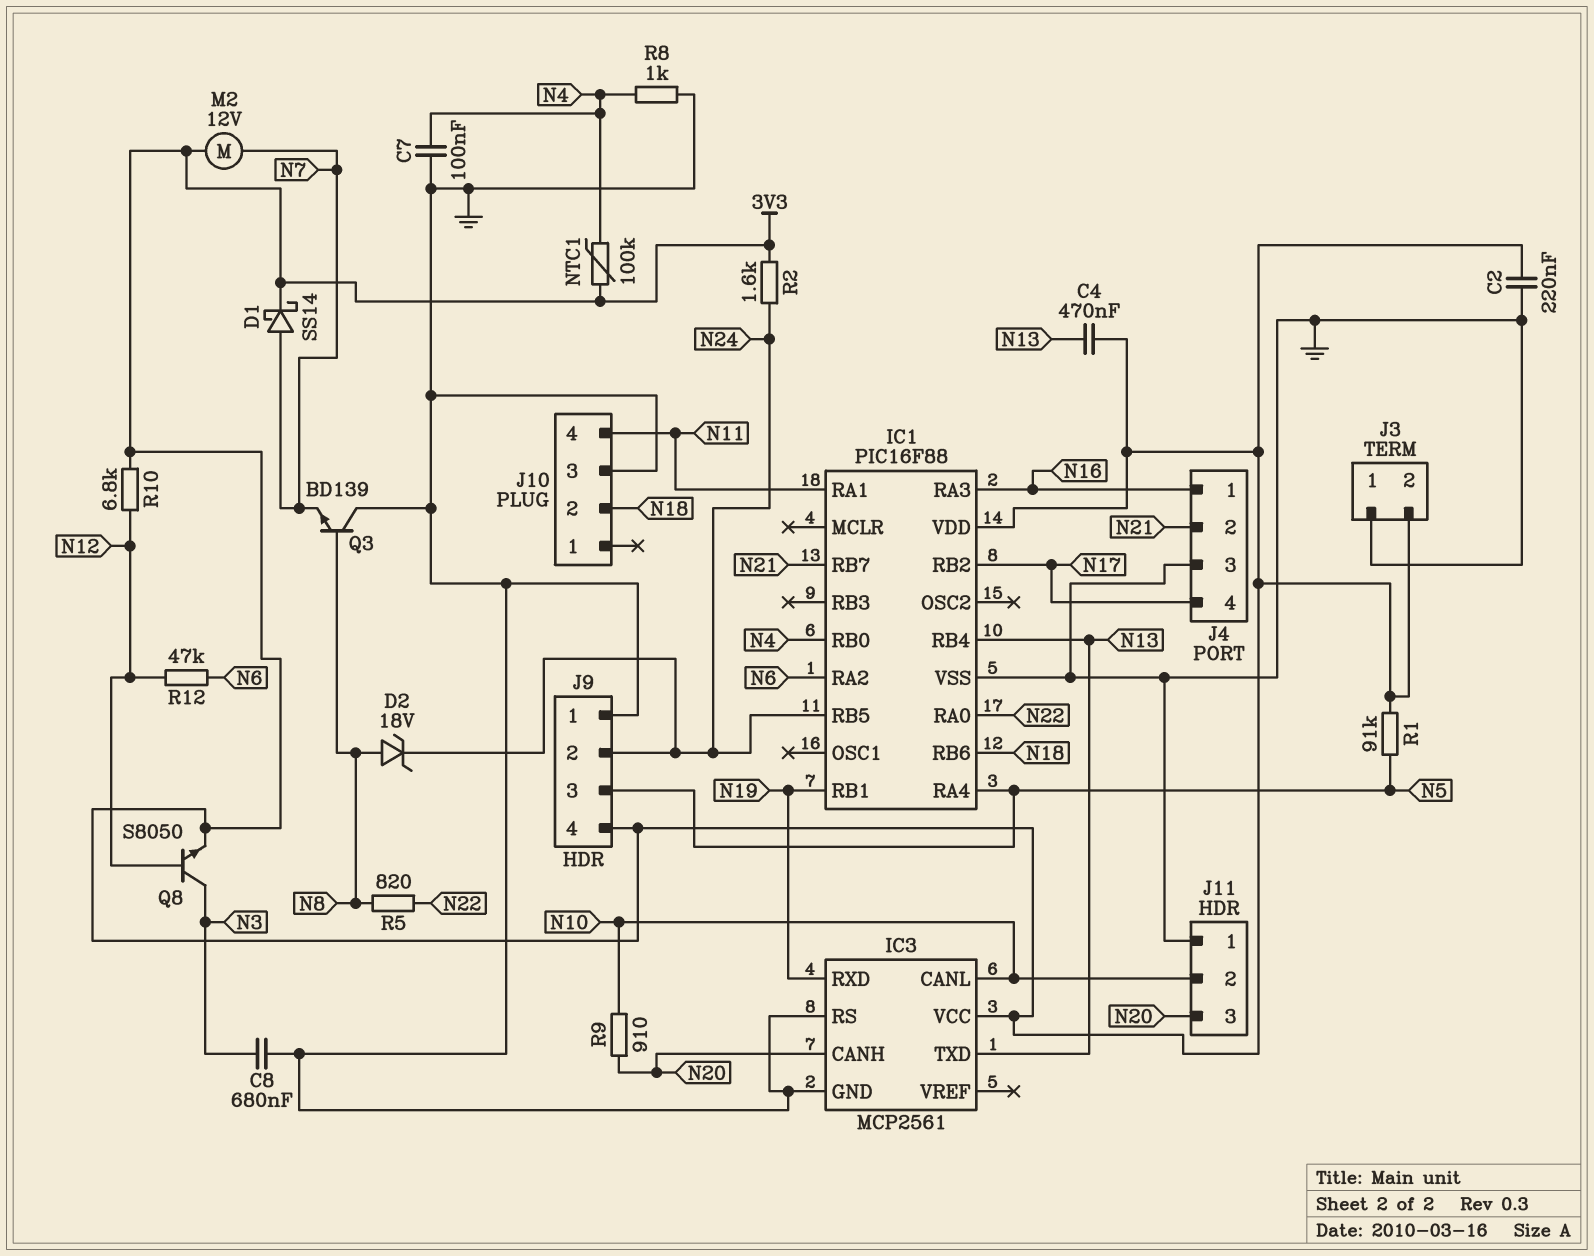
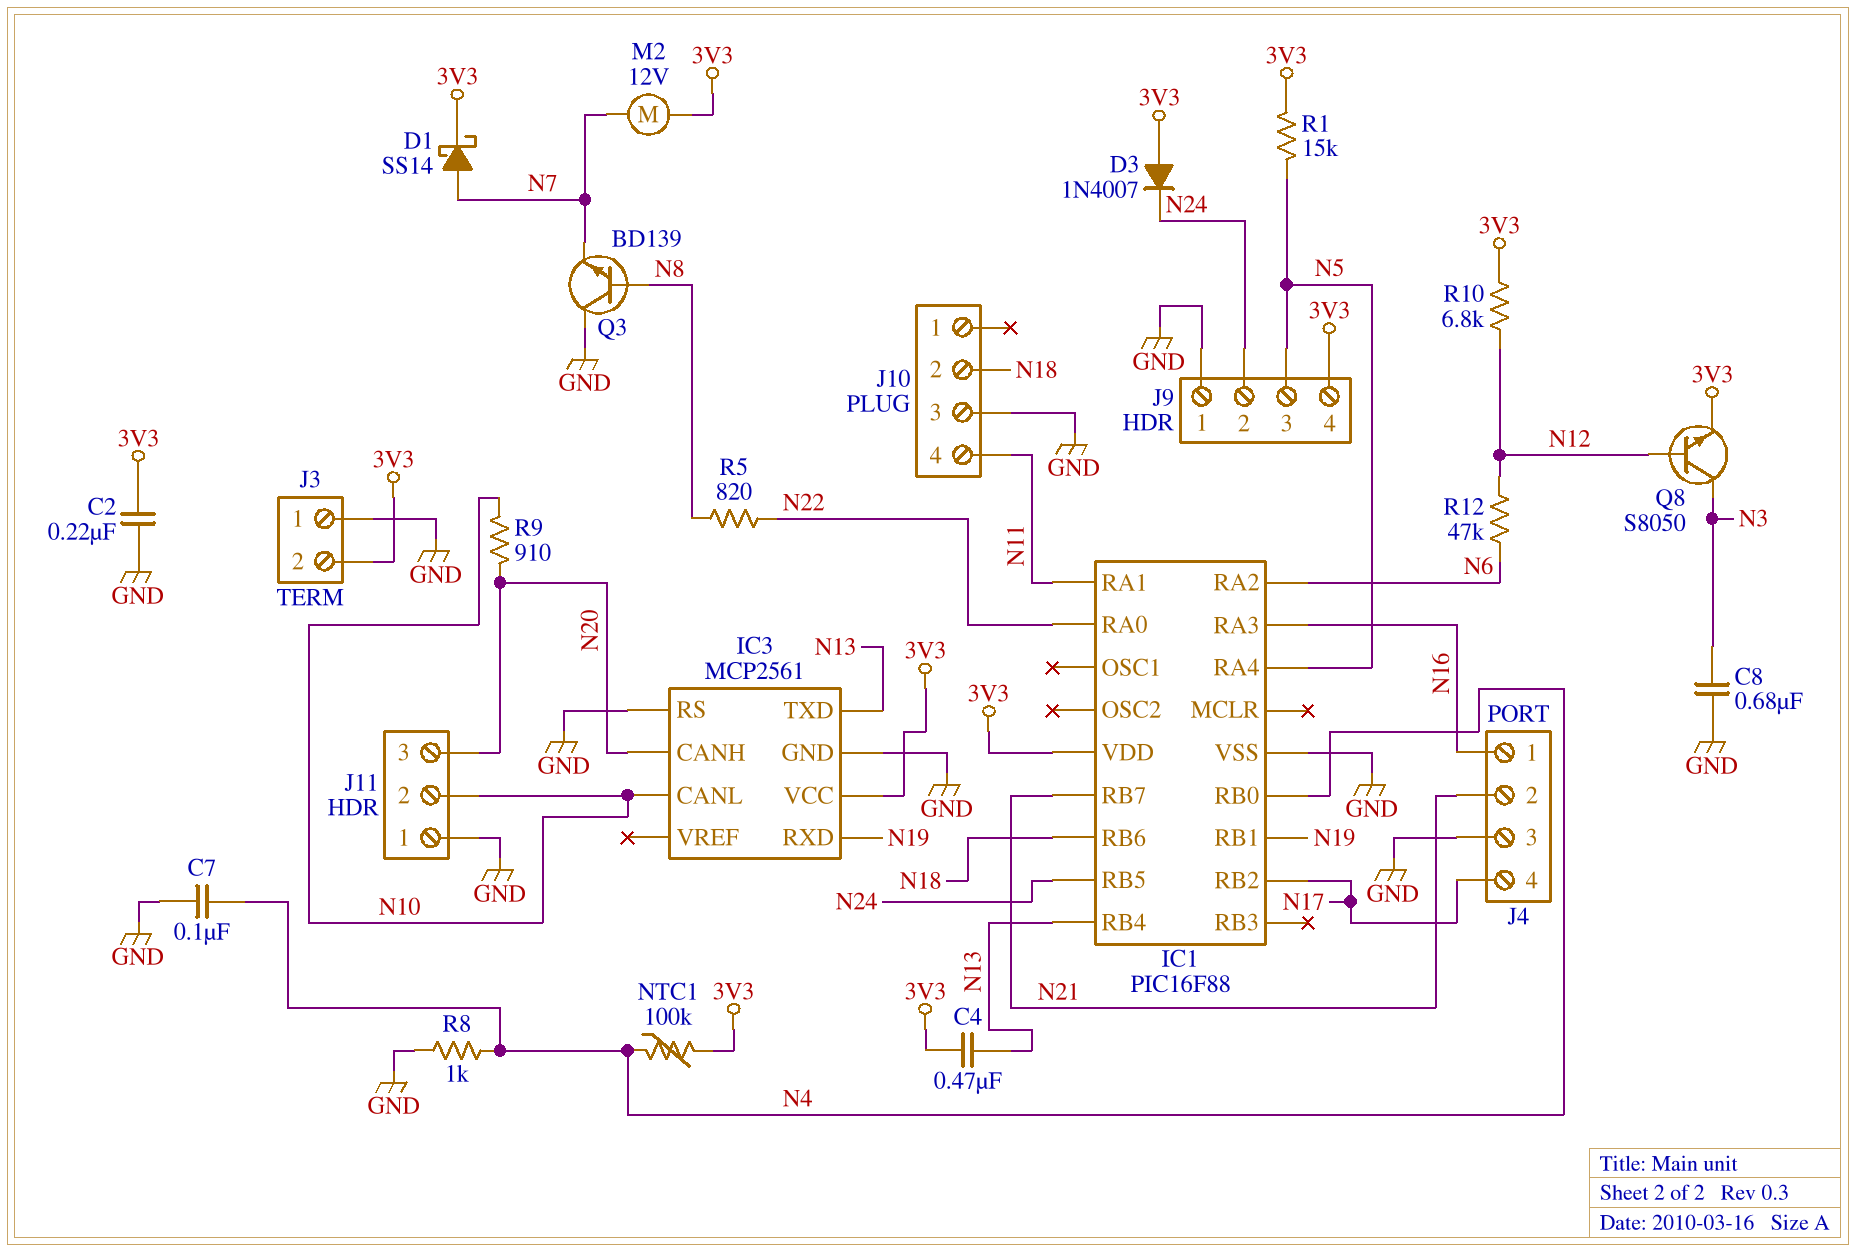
D2: zener 18V (A N8, K N24) -> none
D3: none -> diode 1N4007 (A 3V3, K N24)
R1: 91k (3V3, N5) -> 15k (3V3, N5)
R2: 1.6k (3V3, N24) -> none

